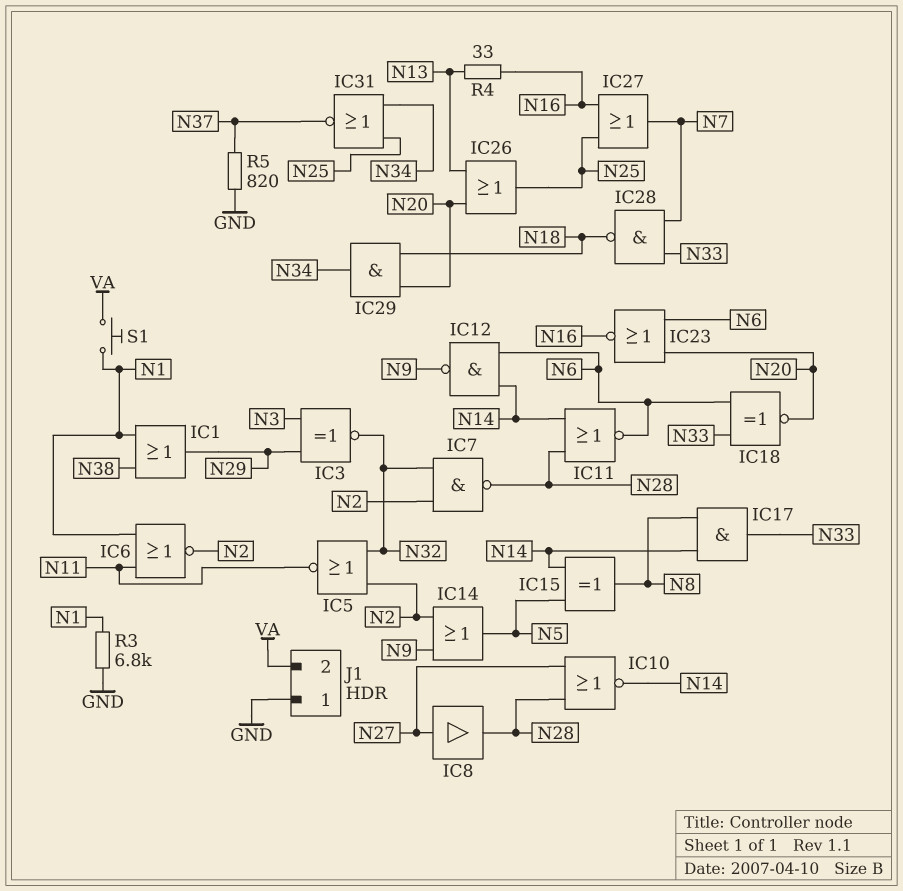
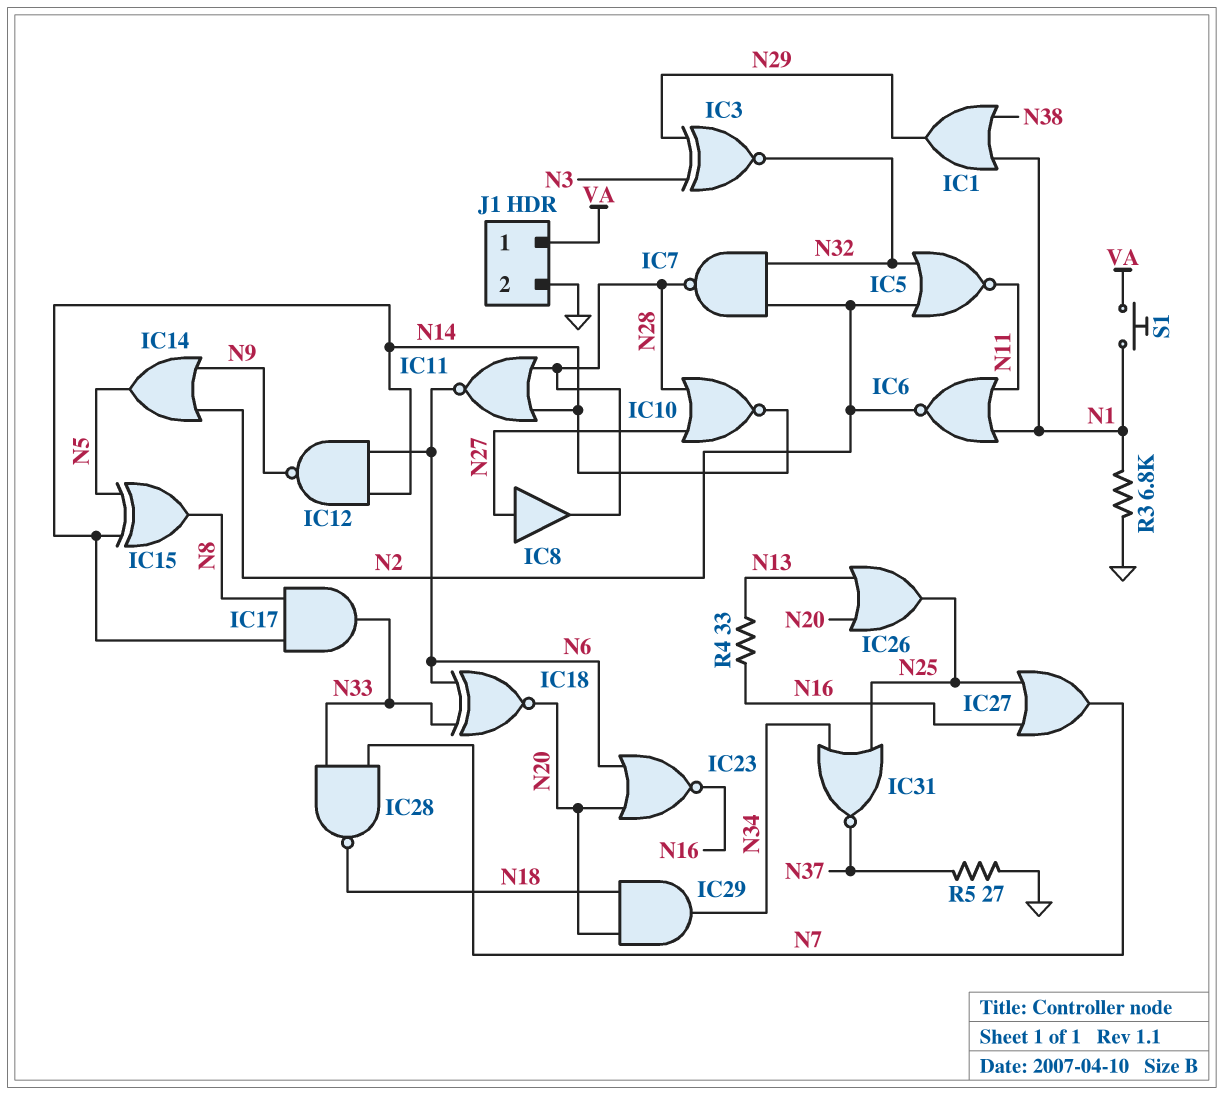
J1 pin 1: GND -> VA
J1 pin 2: VA -> GND
R5: 820 (GND, N37) -> 27 (GND, N37)

